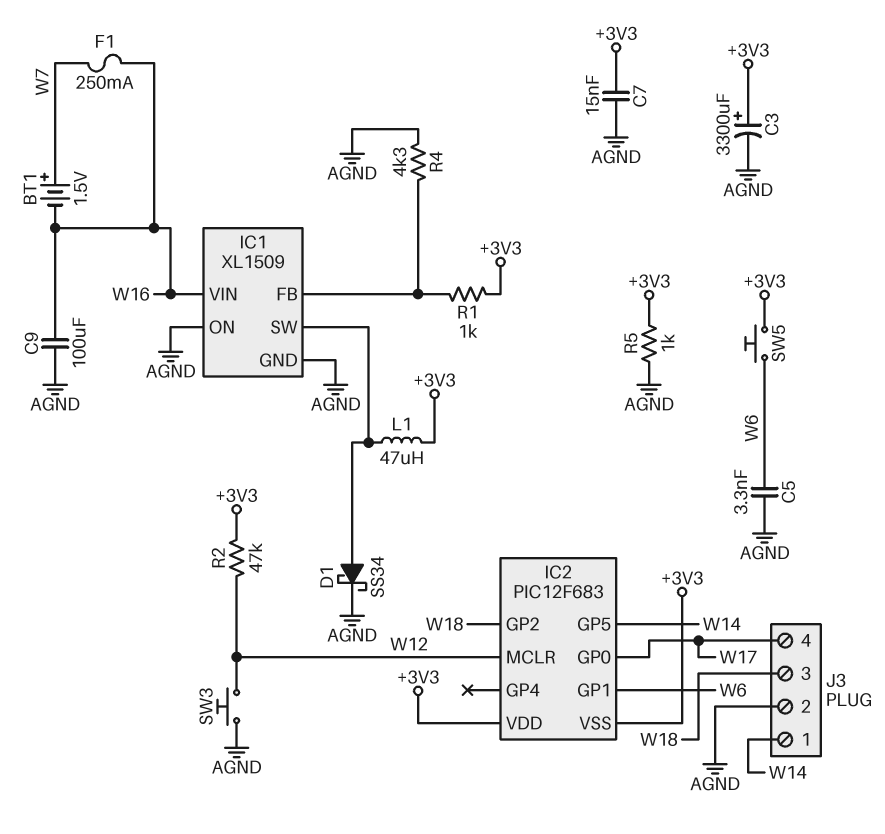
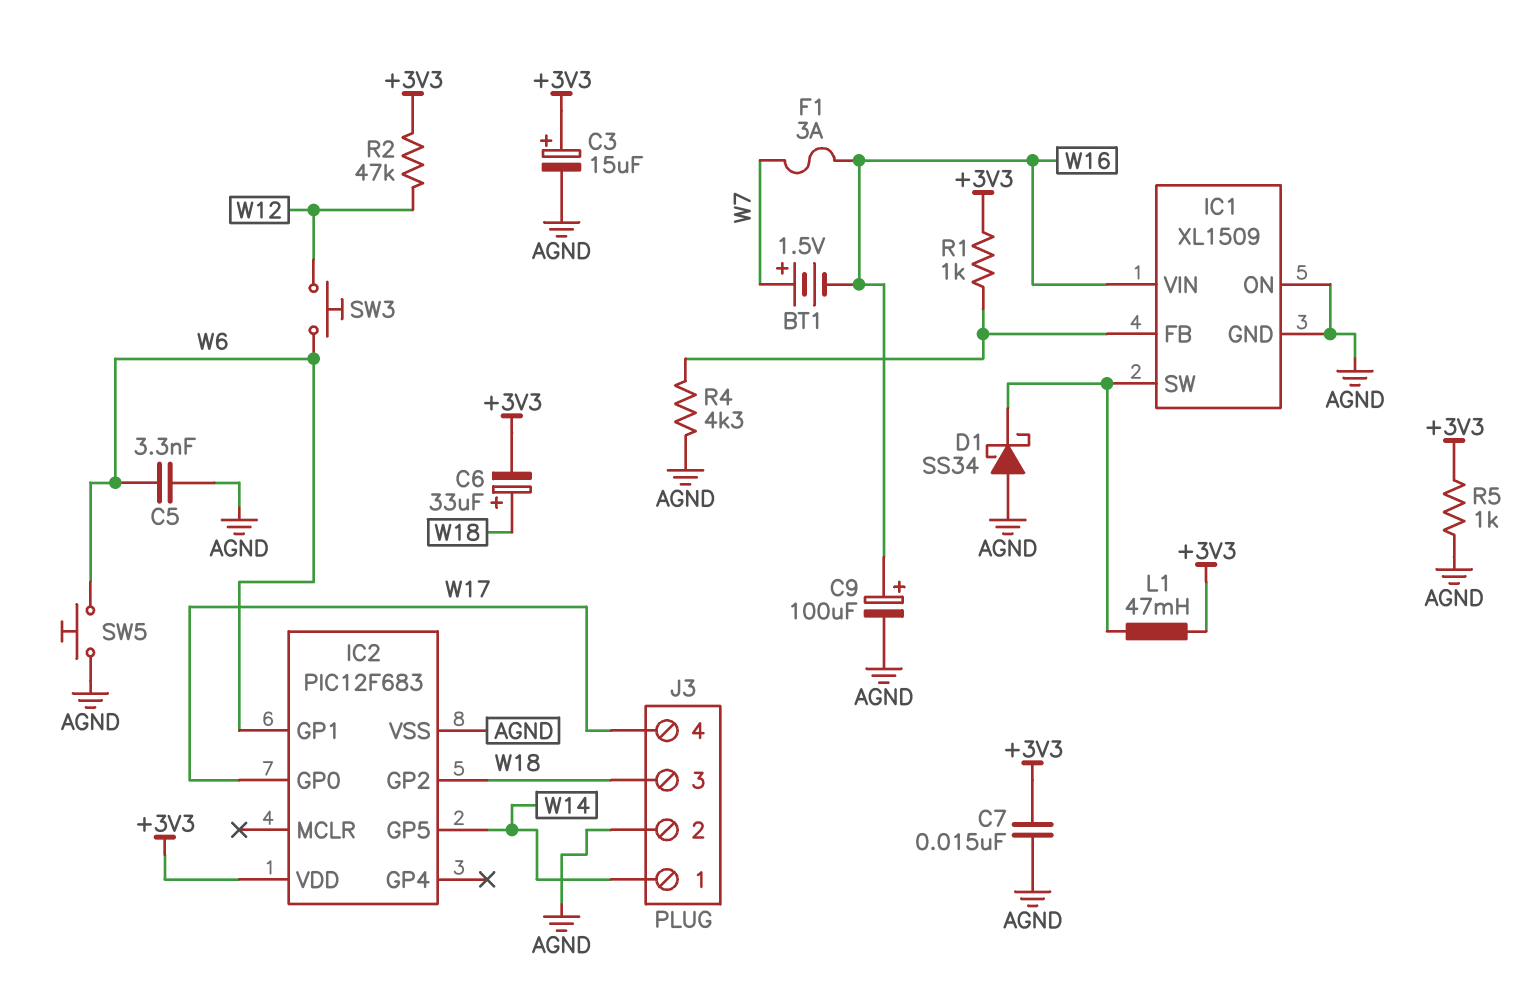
C3: 3300uF (plus +3V3, minus AGND) -> 15uF (plus +3V3, minus AGND)
C6: none -> 33uF (plus W18, minus +3V3)
C9: 100uF (AGND, W16) -> 100uF (plus W16, minus AGND)
D1: schottky SS34 (A IC1/SW, K AGND) -> schottky SS34 (A AGND, K IC1/SW)
F1: 250mA (W7, W16) -> 3A (W7, W16)
IC2 pin MCLR: W12 -> none
IC2 pin VSS: +3V3 -> AGND
L1: 47uH (+3V3, IC1/SW) -> 47mH (+3V3, IC1/SW)
SW3: button (AGND, W12) -> button (W6, W12)
SW5: button (+3V3, W6) -> button (AGND, W6)

